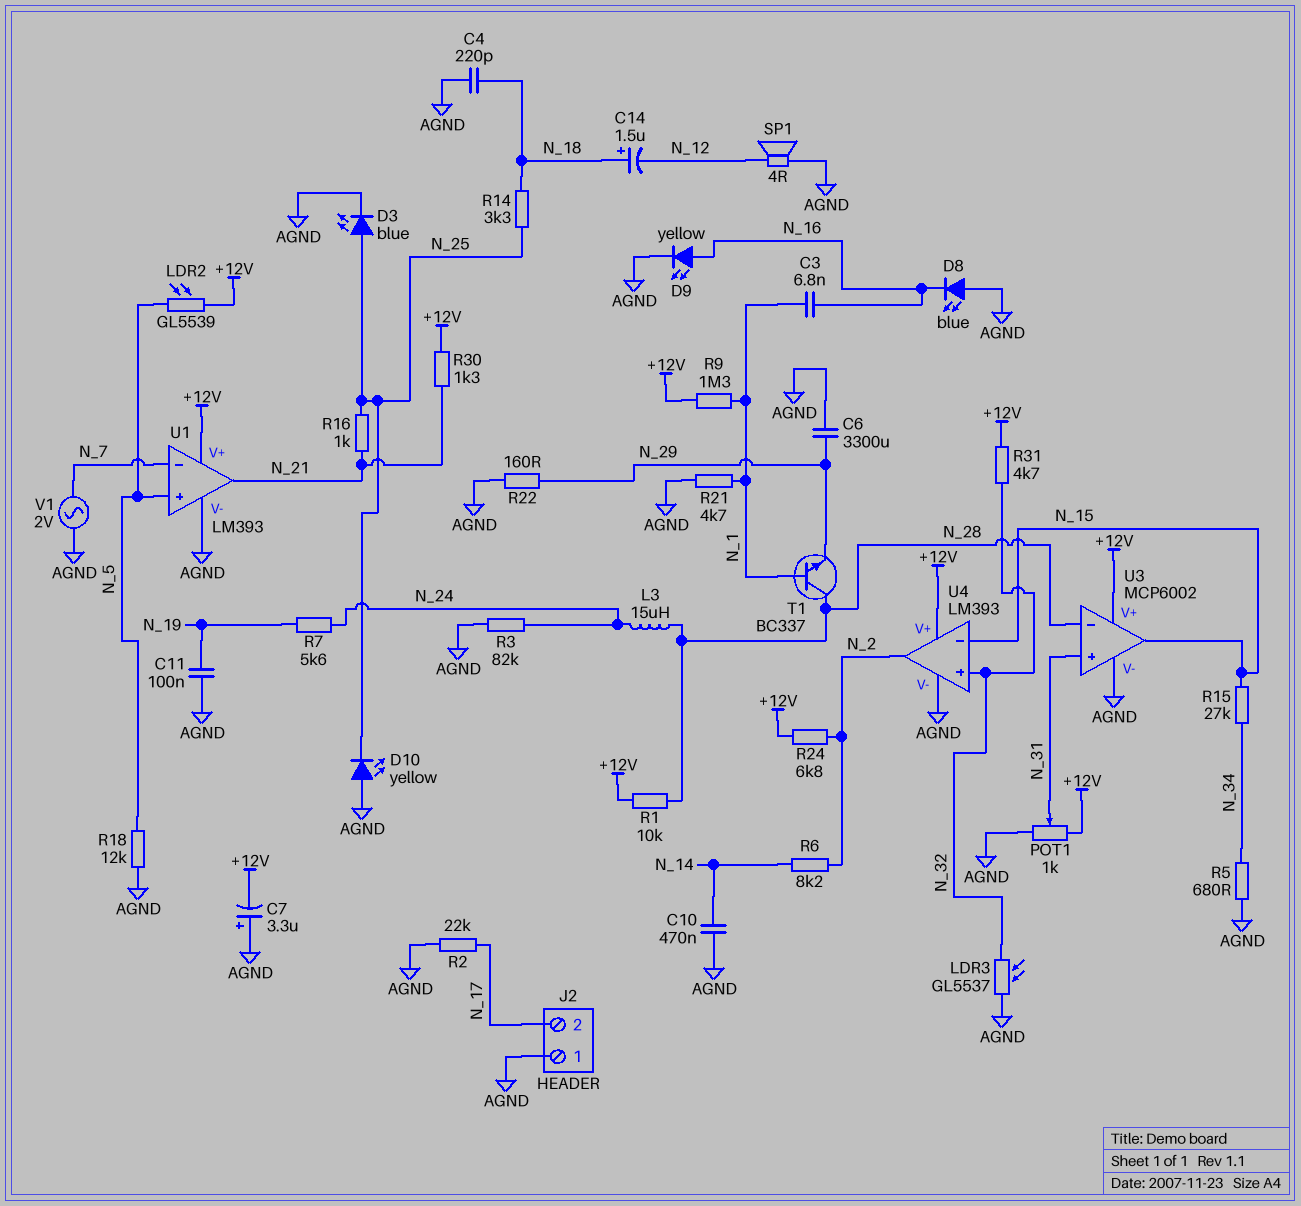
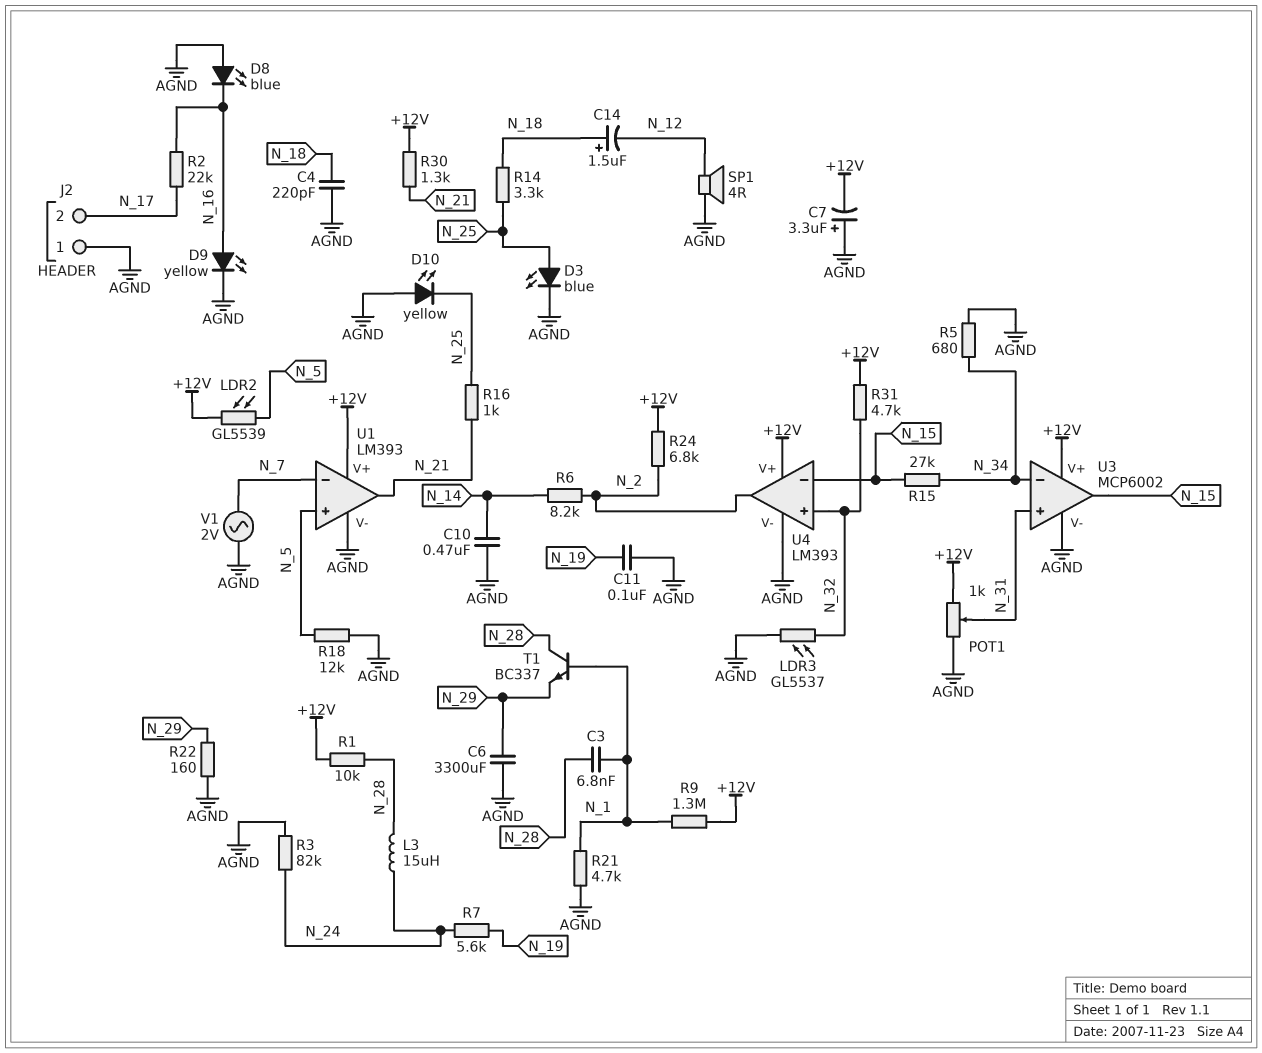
C3: 6.8nF (N_1, N_16) -> 6.8nF (N_1, N_28)
R2: 22k (AGND, N_17) -> 22k (N_16, N_17)
U3 pin in-: N_28 -> N_34

